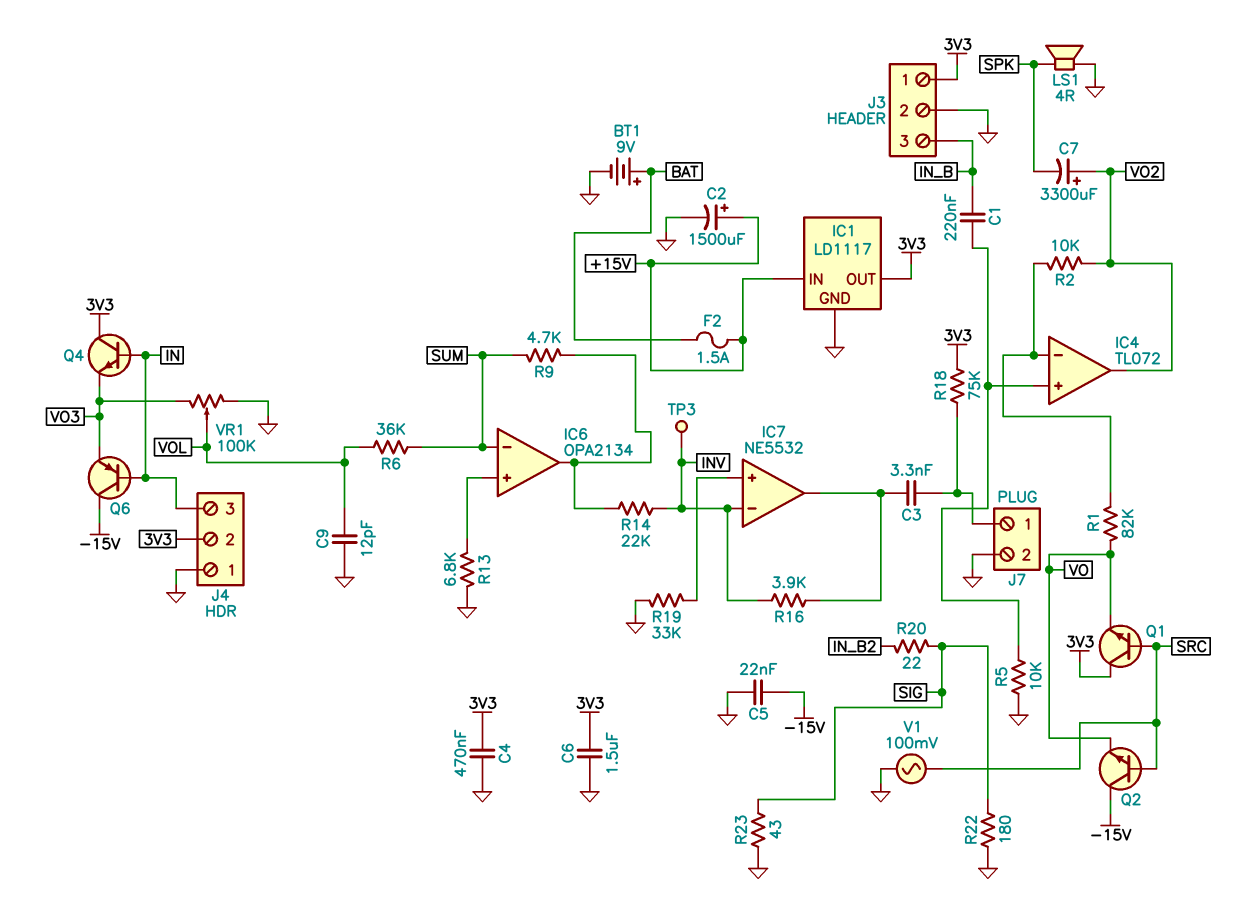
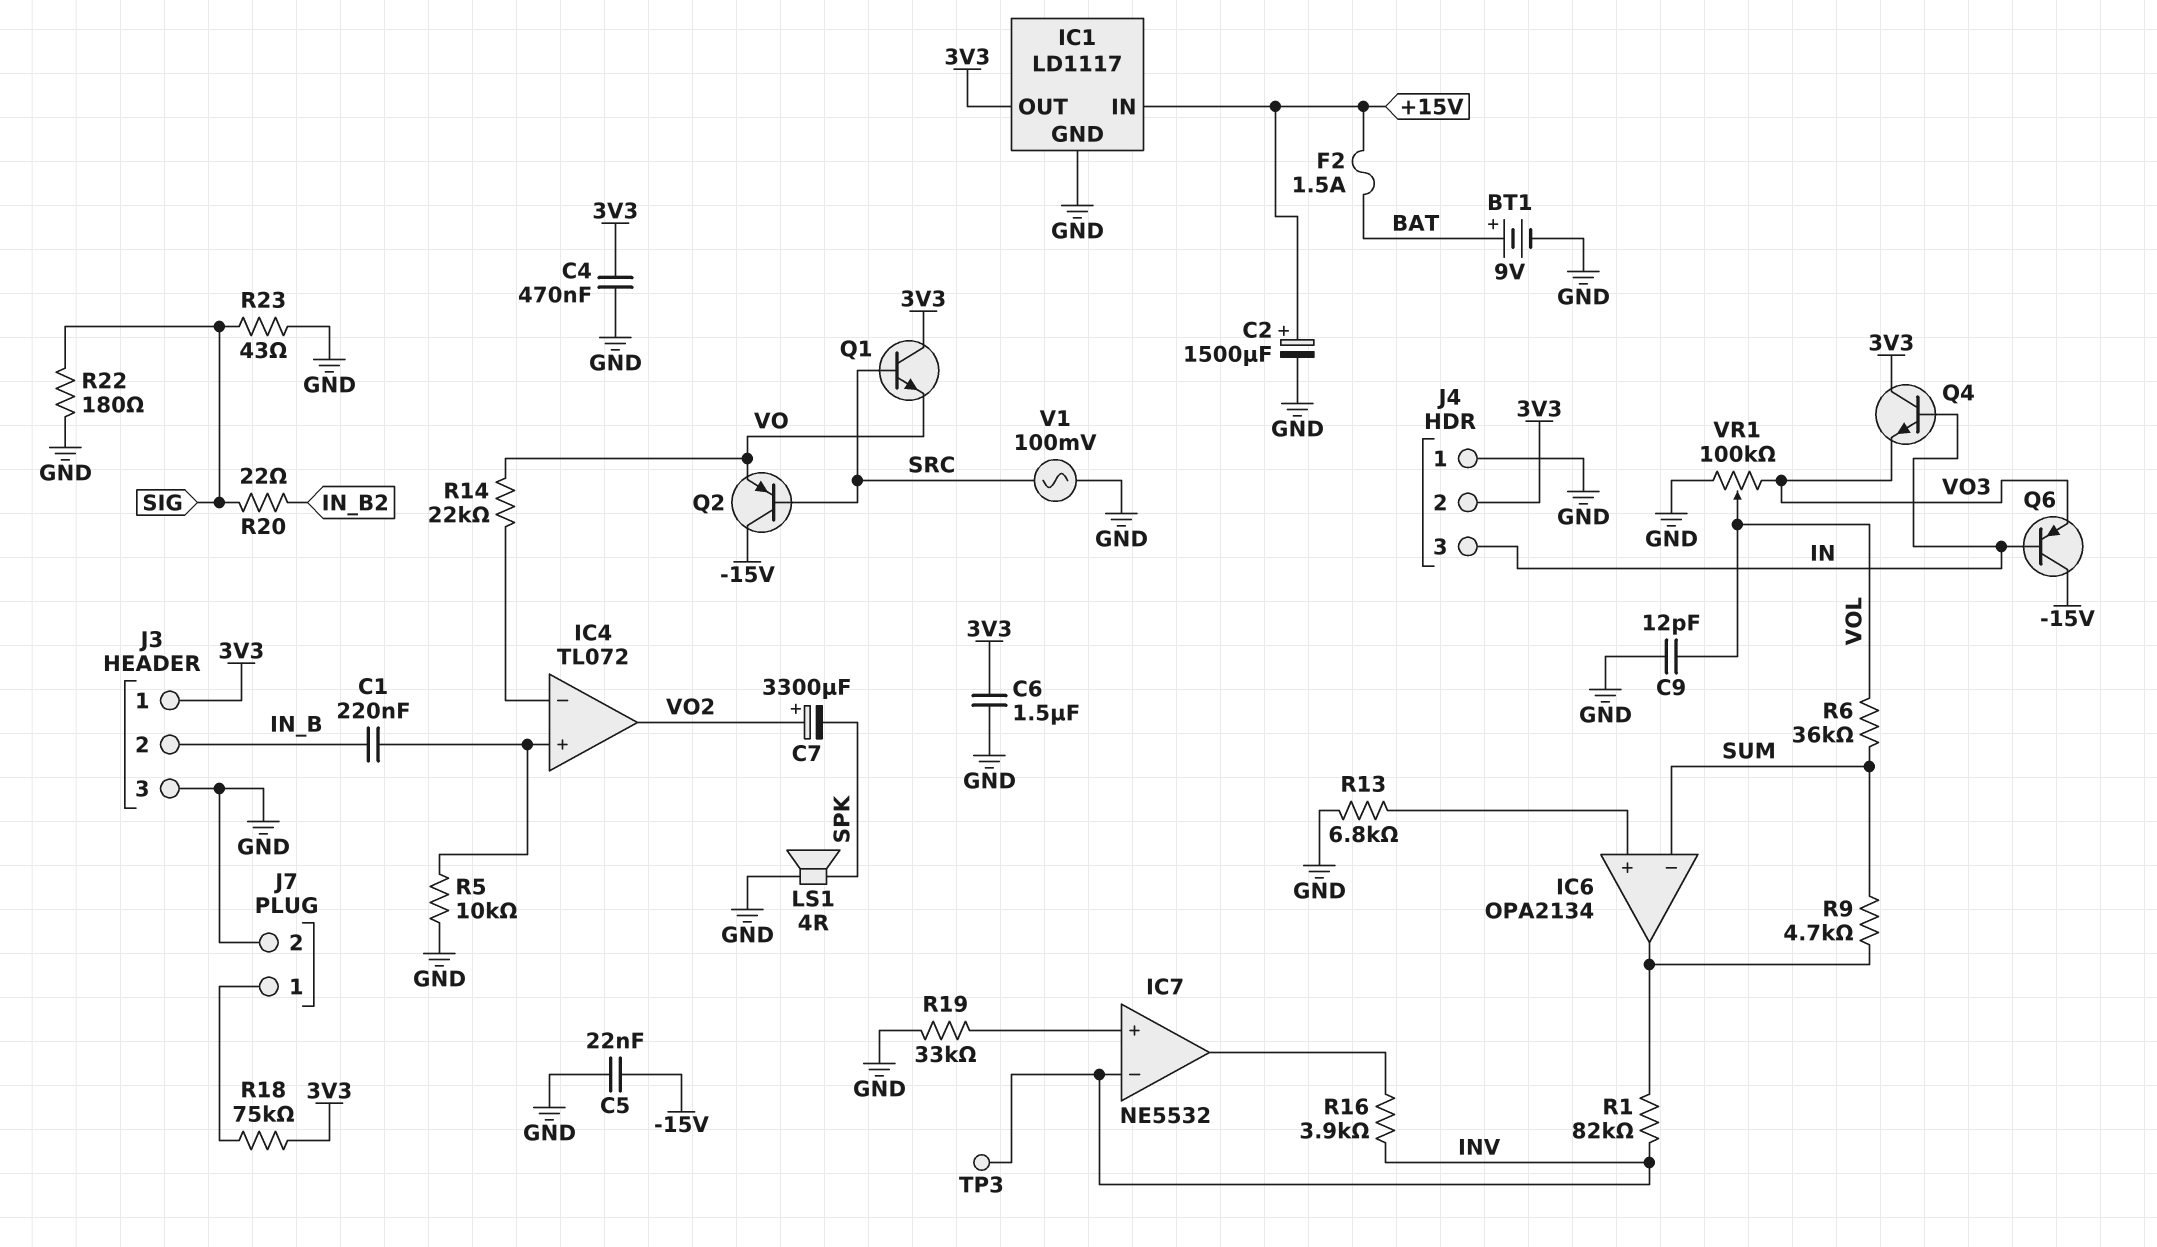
C3: 3.3nF (IC7/out, J7/1) -> none
J3 pin 2: GND -> IN_B
J3 pin 3: IN_B -> GND
Q2: NPN (B SRC, C -15V, E VO) -> PNP (B SRC, C -15V, E VO)
R1: 82k (IC4/in-, VO) -> 82k (IC6/out, INV)
R2: 10k (IC4/in-, VO2) -> none
R14: 22k (IC6/out, INV) -> 22k (IC4/in-, VO)

